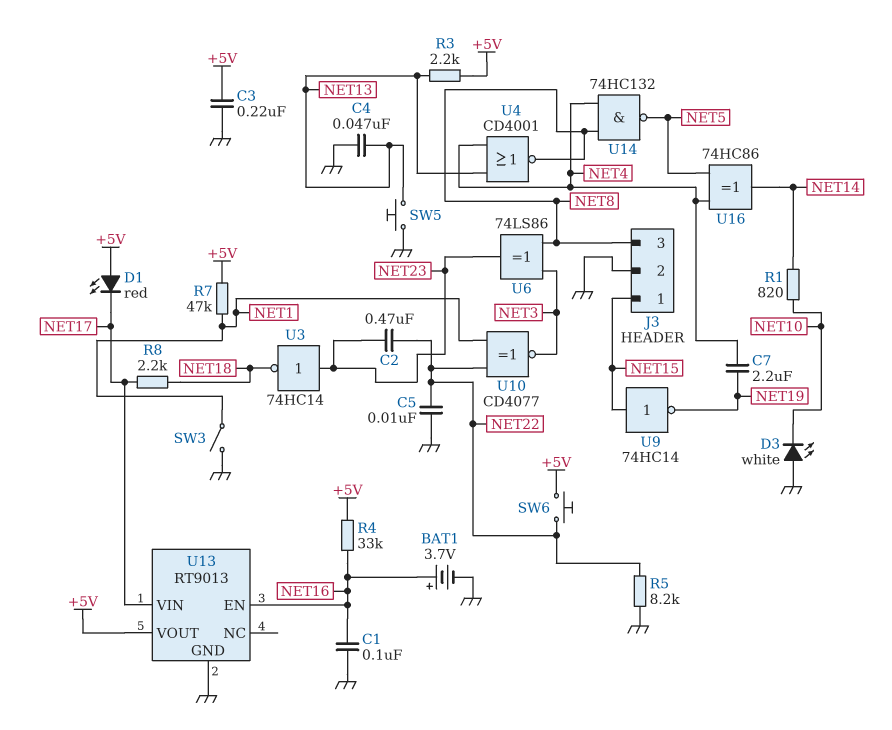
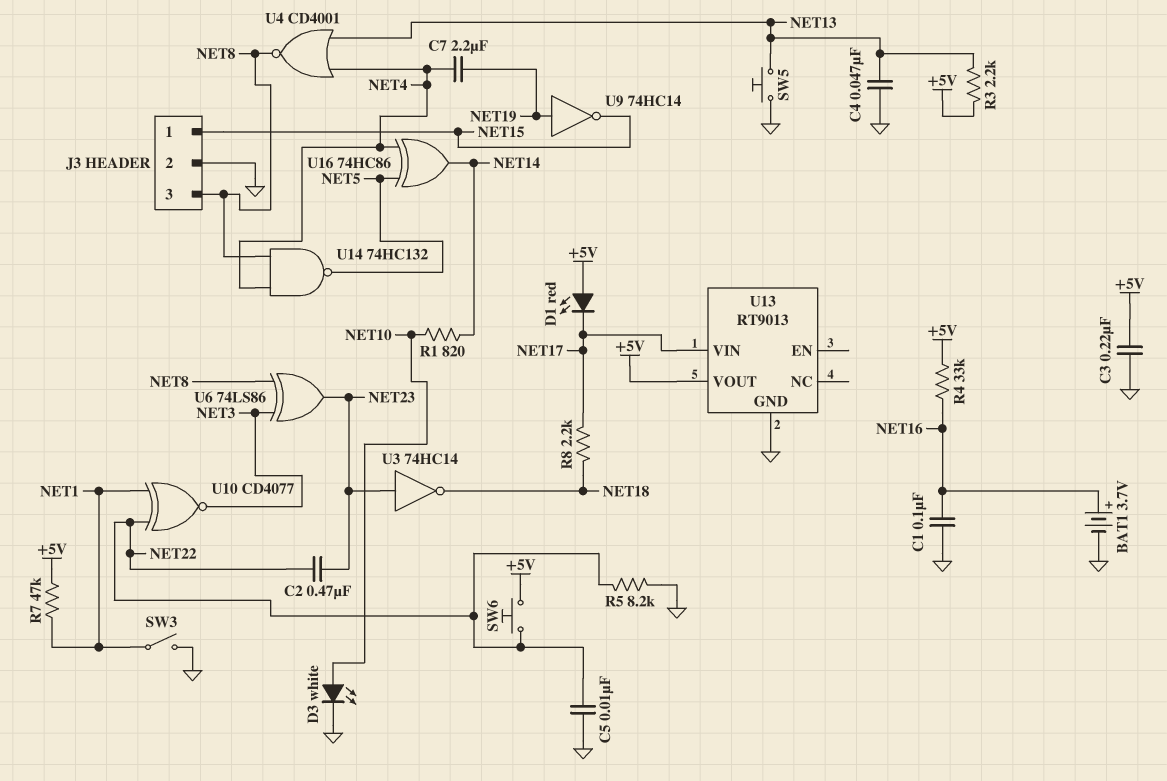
D3: LED white (A GND, K NET10) -> LED white (A NET10, K GND)
U9: NOT 74HC14 (in NET15, out NET19) -> NOT 74HC14 (in NET19, out NET15)
U13 pin EN: NET16 -> none

